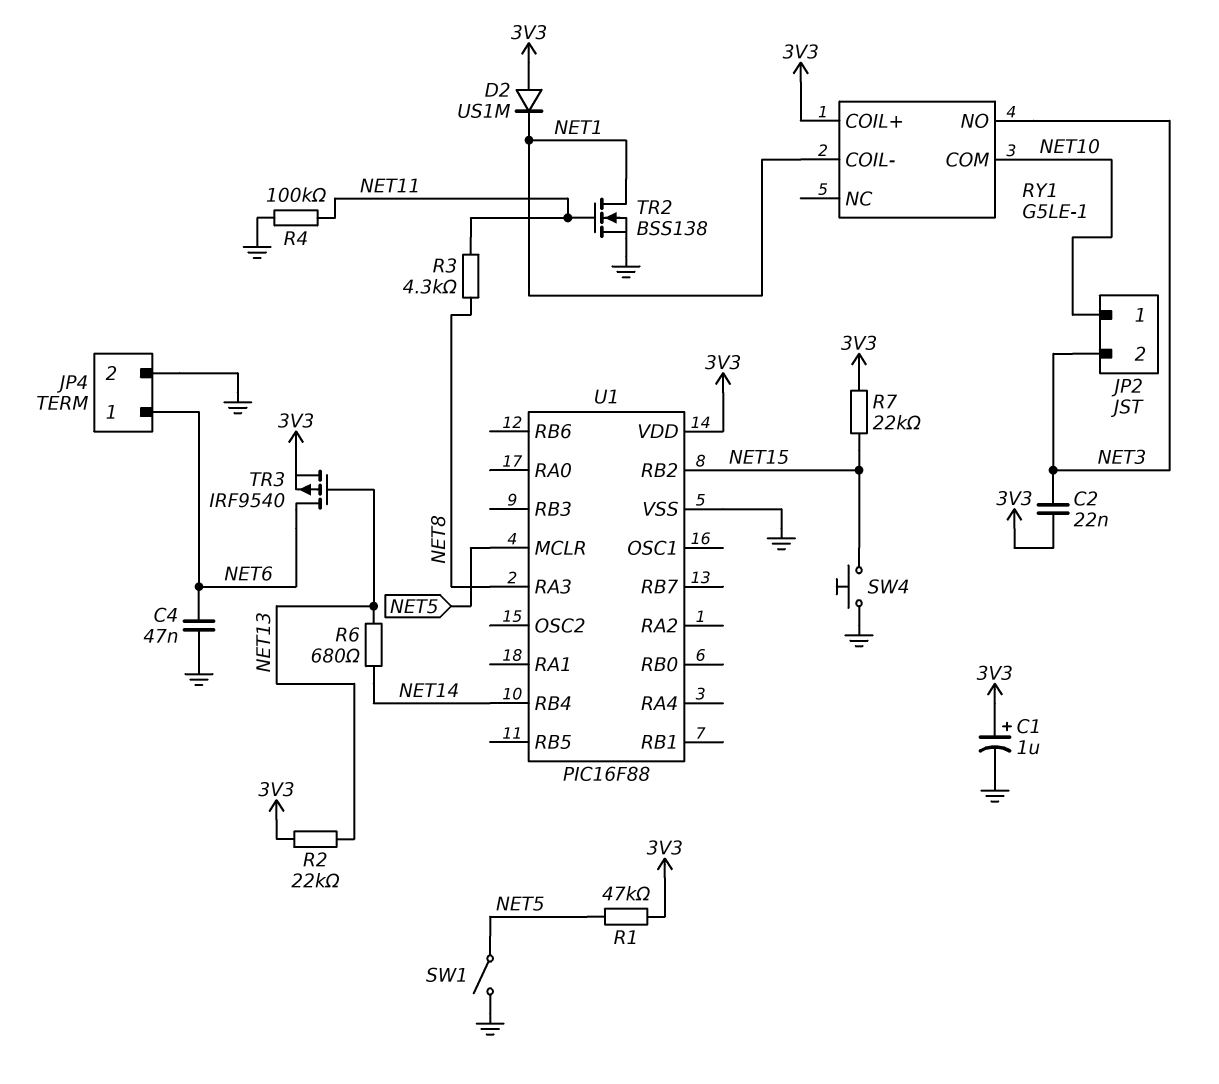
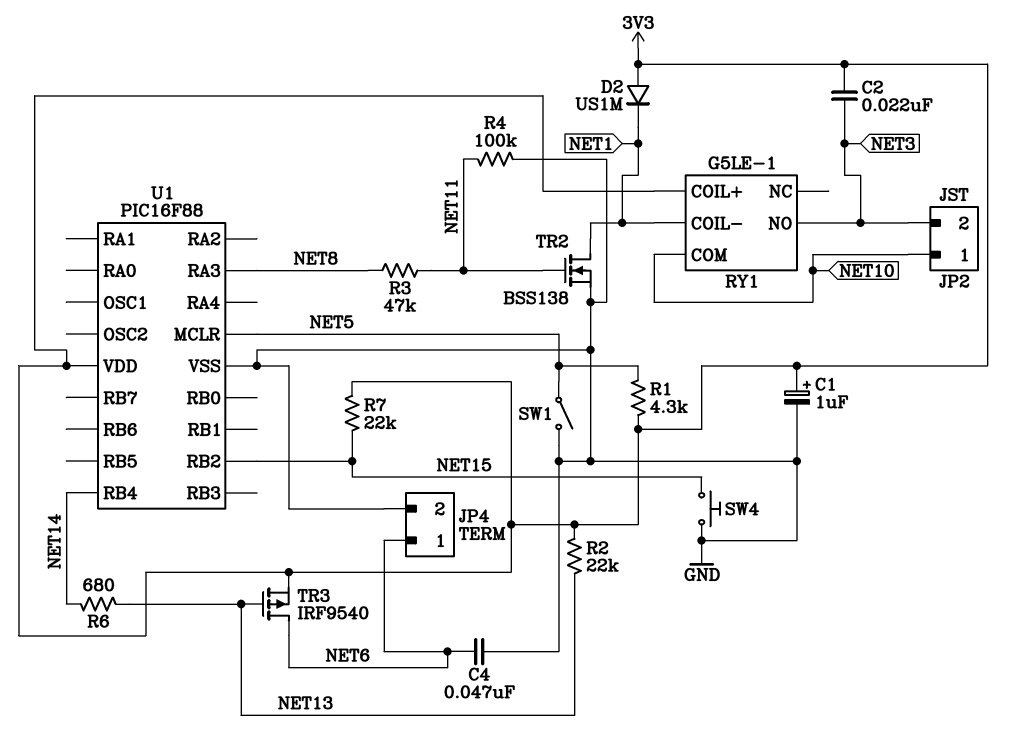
R1: 47k (3V3, NET5) -> 4.3k (3V3, NET5)
R3: 4.3k (NET8, NET11) -> 47k (NET8, NET11)

